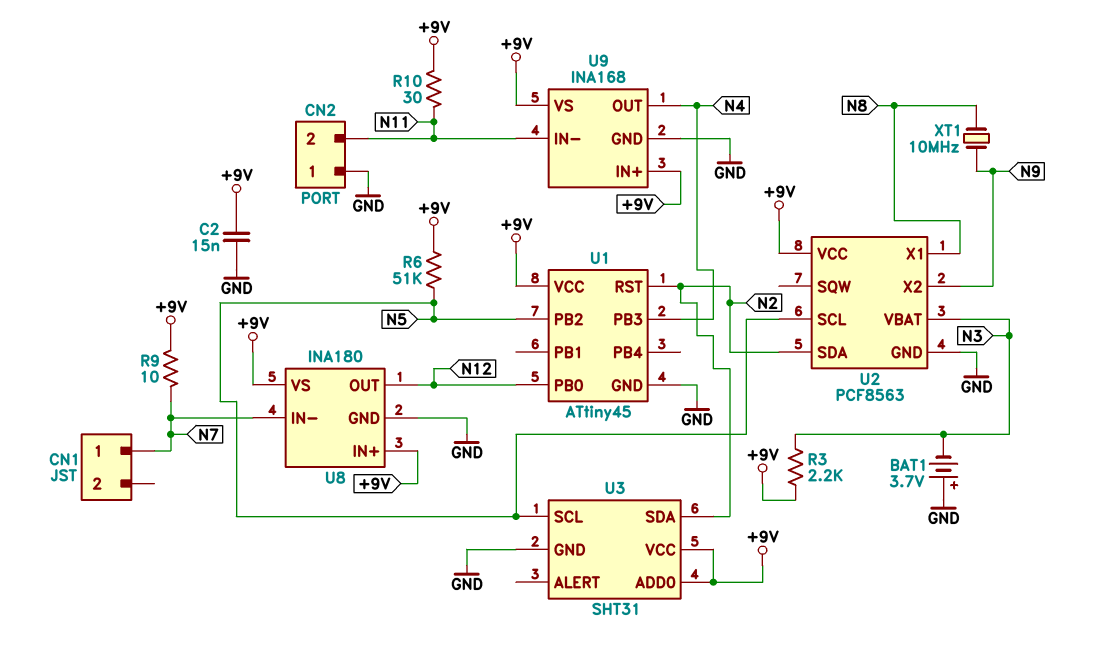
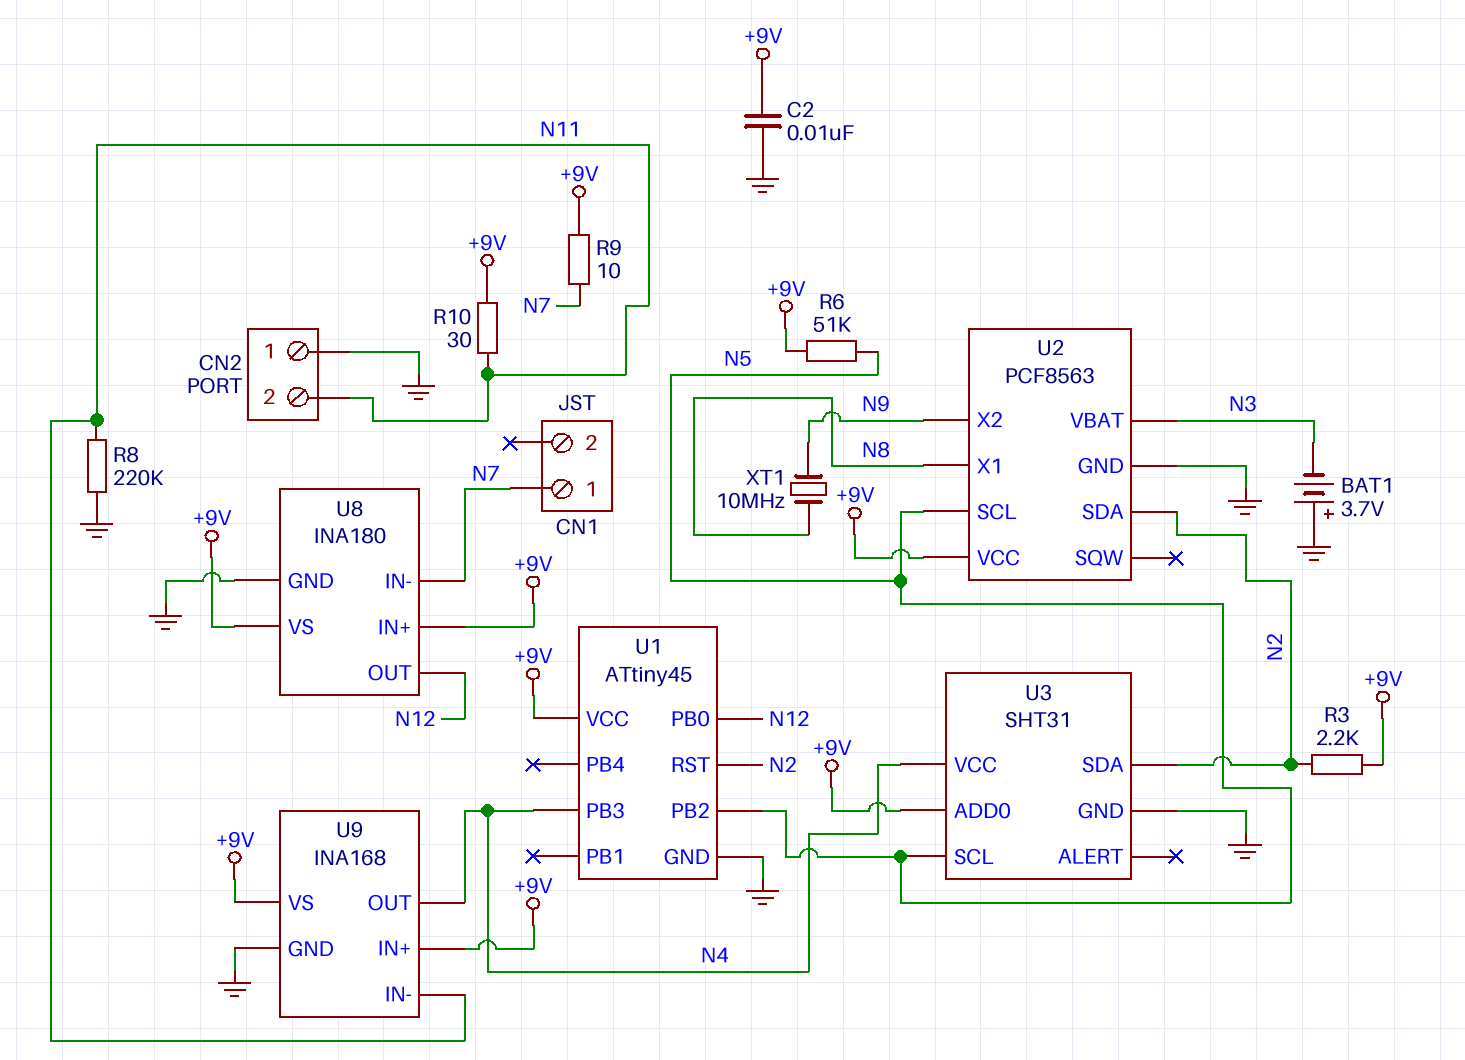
C2: 15nF (+9V, GND) -> 10nF (+9V, GND)
R3: 2.2k (+9V, N3) -> 2.2k (+9V, N2)
R8: none -> 220k (GND, N11)
U3 pin VCC: +9V -> N4

